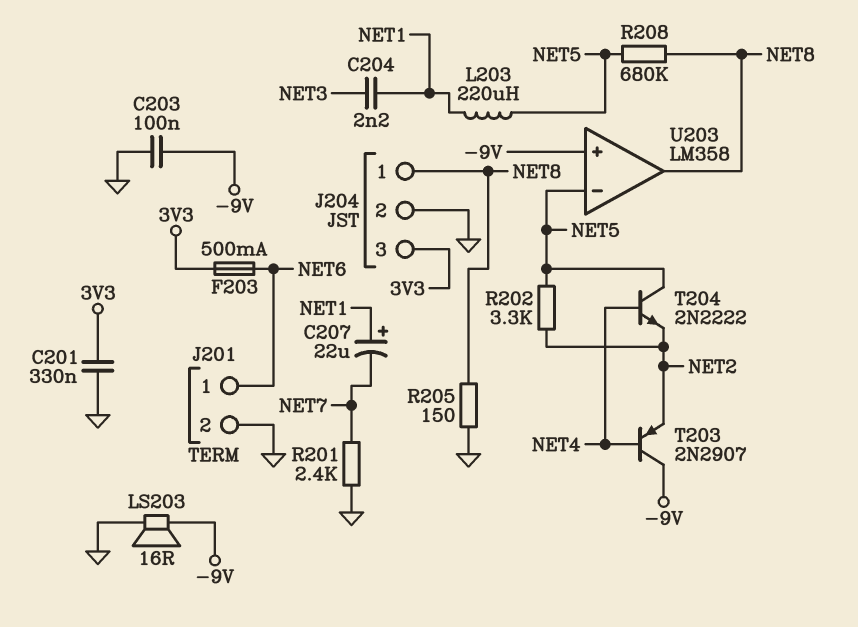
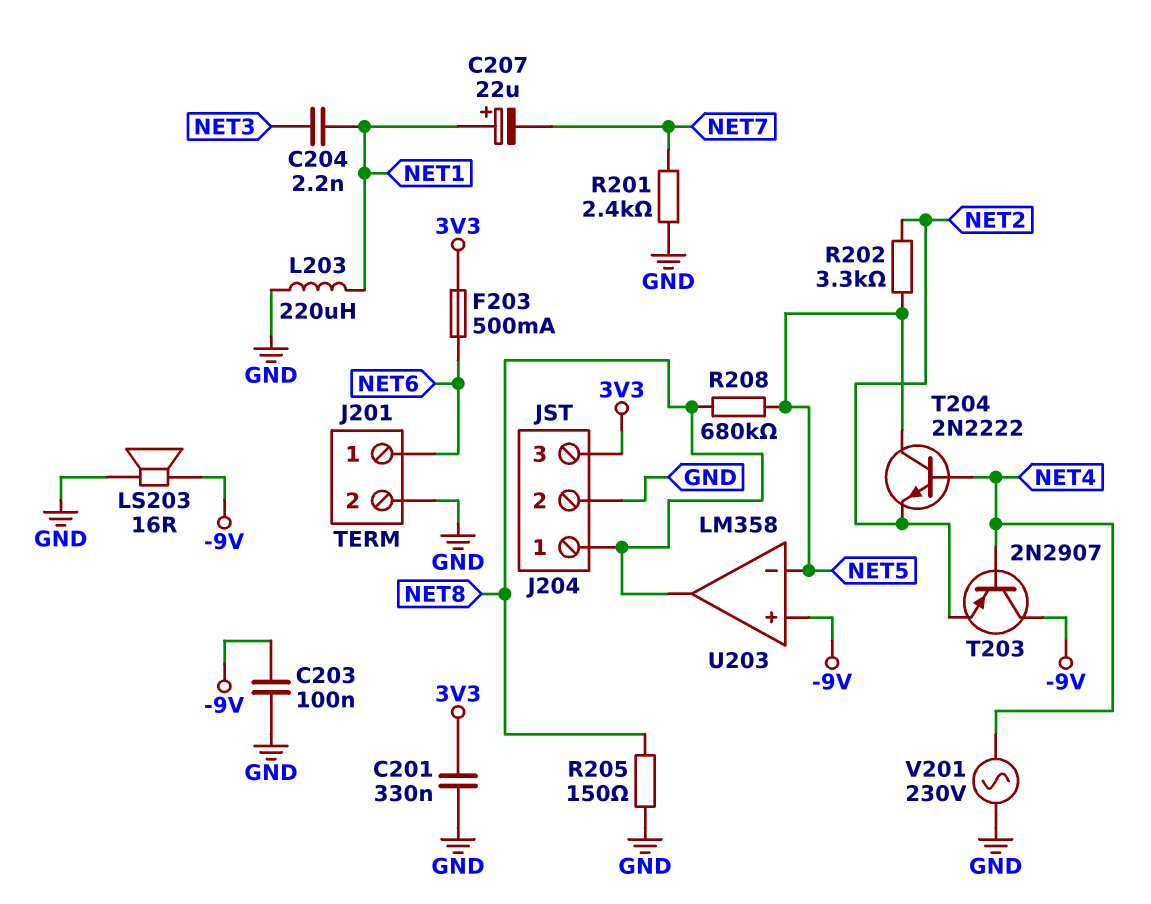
L203: 220uH (NET1, NET5) -> 220uH (GND, NET1)
V201: none -> AC 230V (GND, NET4)

